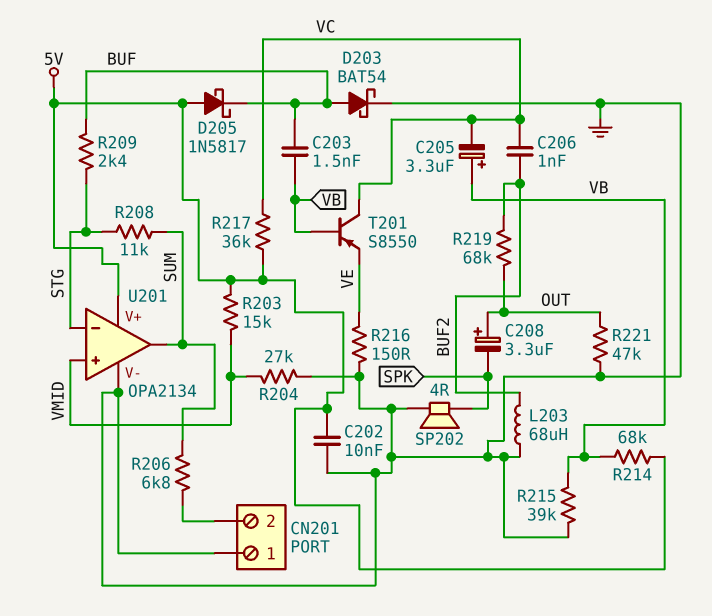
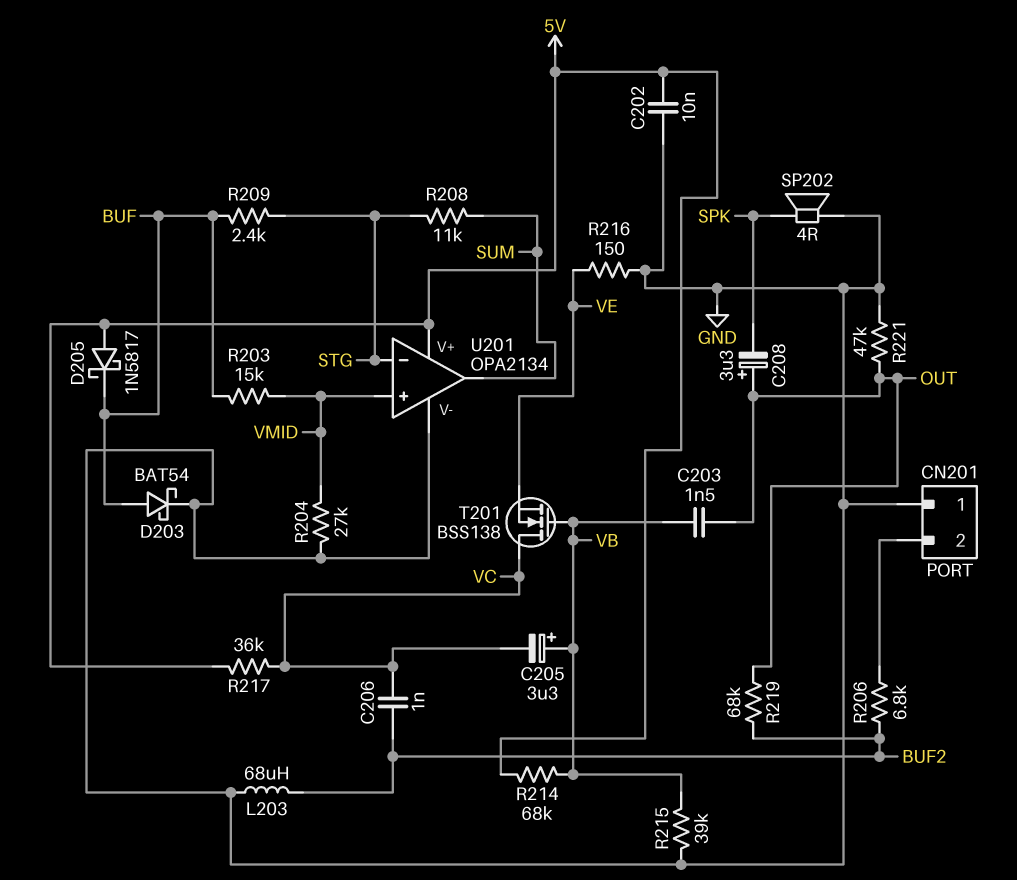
C203: 1.5nF (BUF, VB) -> 1.5nF (OUT, VB)
R203: 15k (5V, VMID) -> 15k (BUF, VMID)
R206: 6.8k (CN201/2, SUM) -> 6.8k (BUF2, CN201/2)
T201: PNP S8550 (B VB, C VC, E VE) -> NMOS BSS138 (G VB, D VC, S VE)

